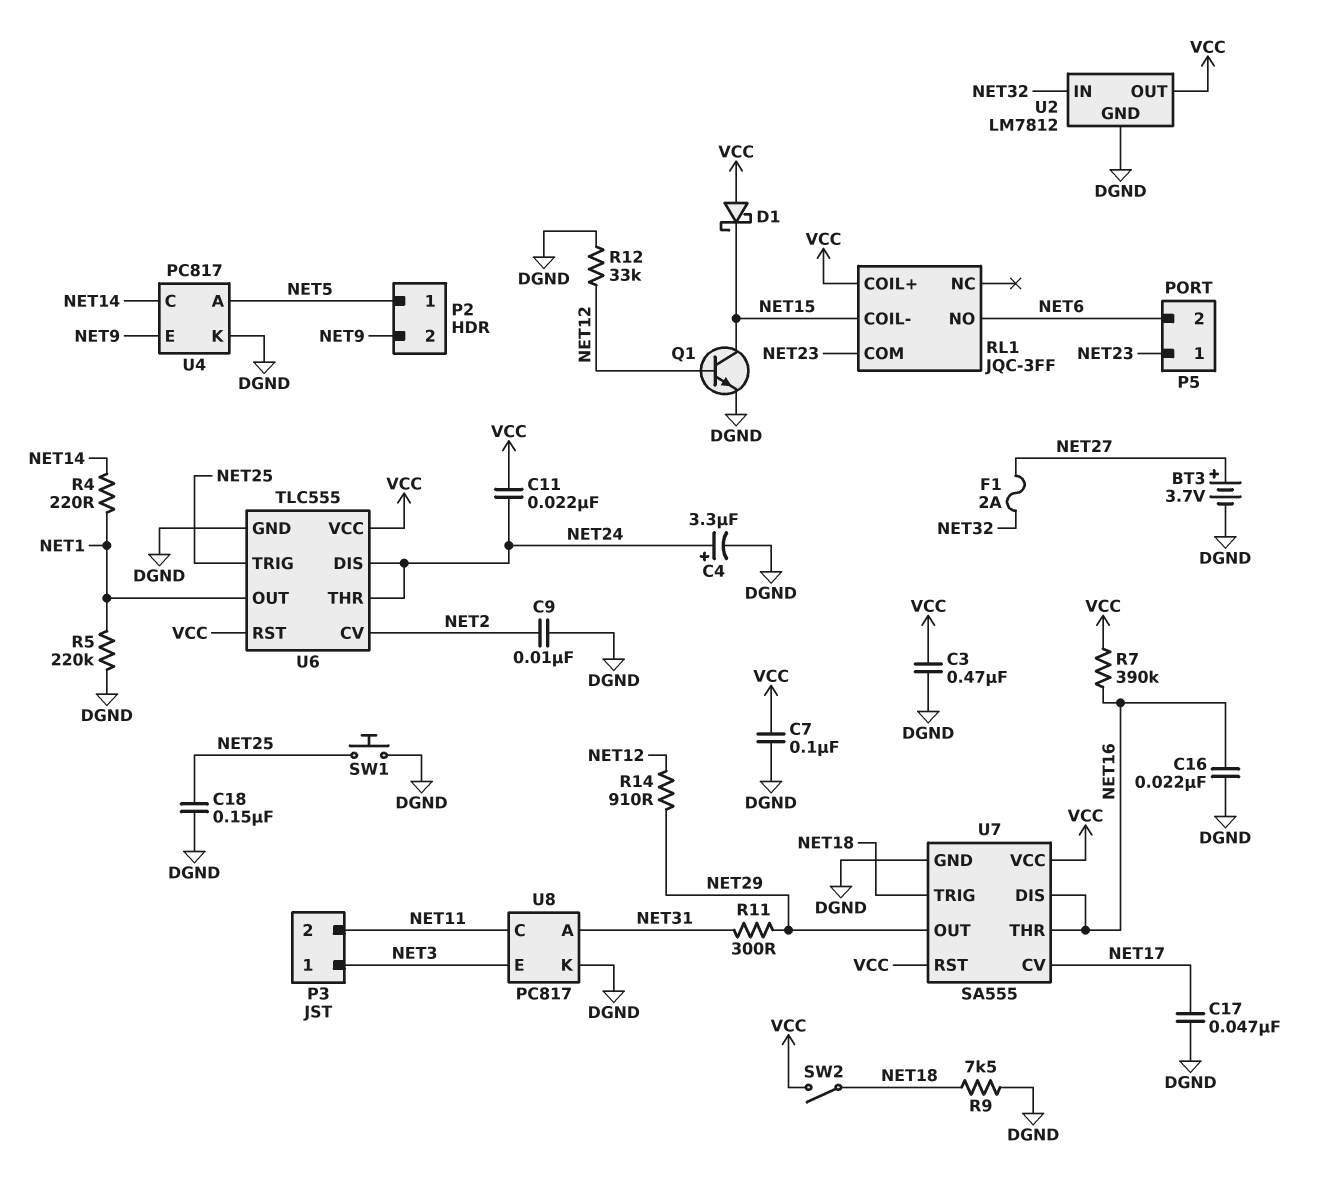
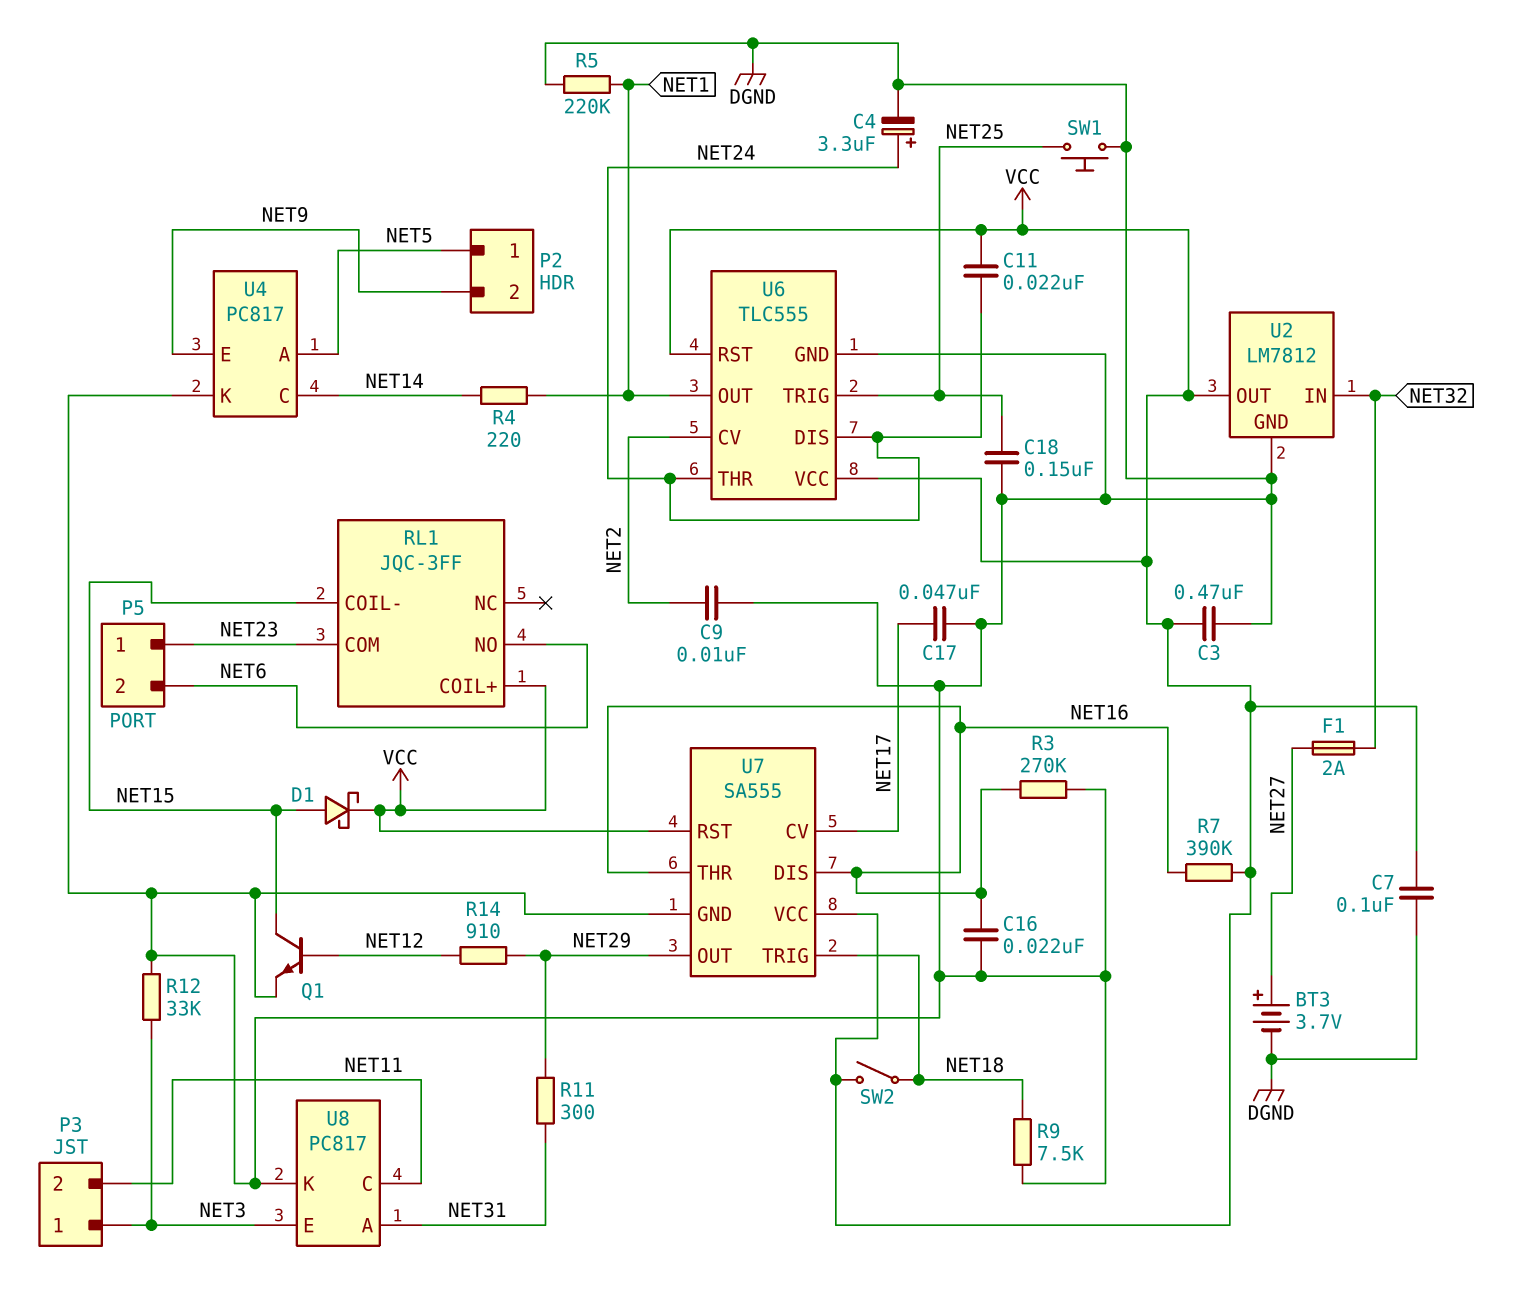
D1: schottky (A VCC, K NET15) -> schottky (A NET15, K VCC)
R3: none -> 270k (DGND, NET16)
R12: 33k (DGND, NET12) -> 33k (DGND, NET3)

